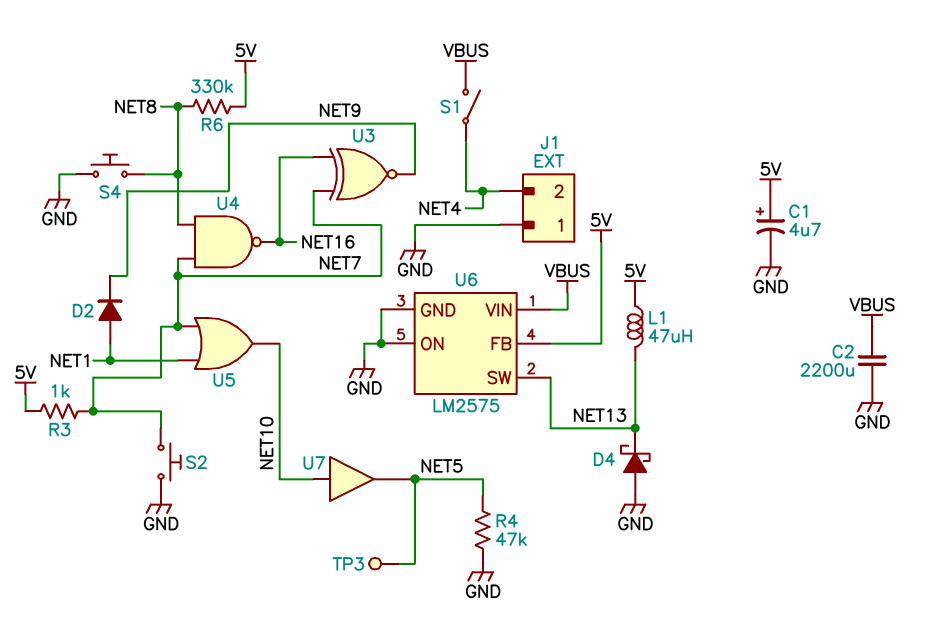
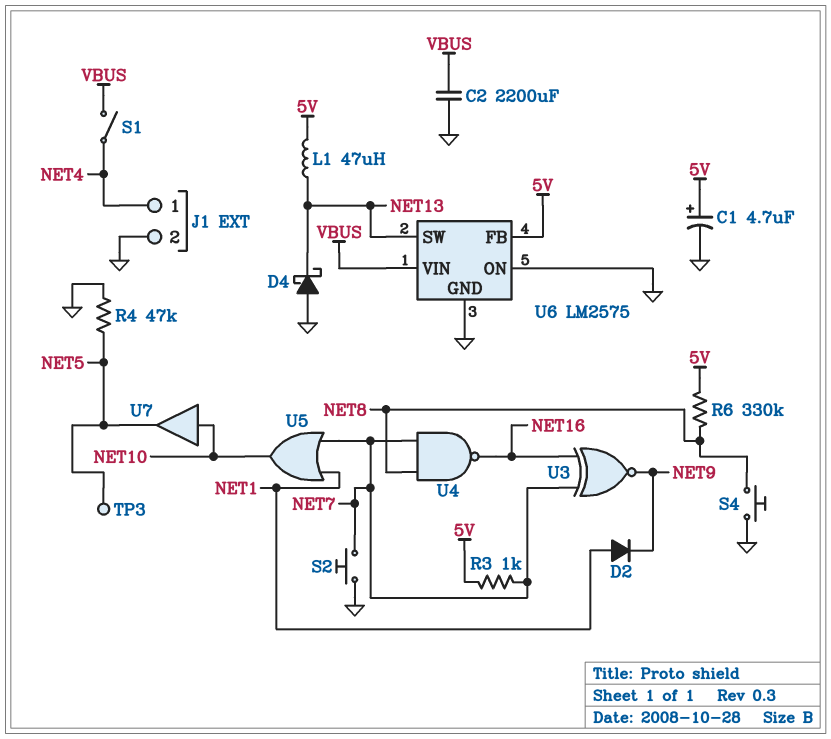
J1 pin 1: GND -> NET4
J1 pin 2: NET4 -> GND

